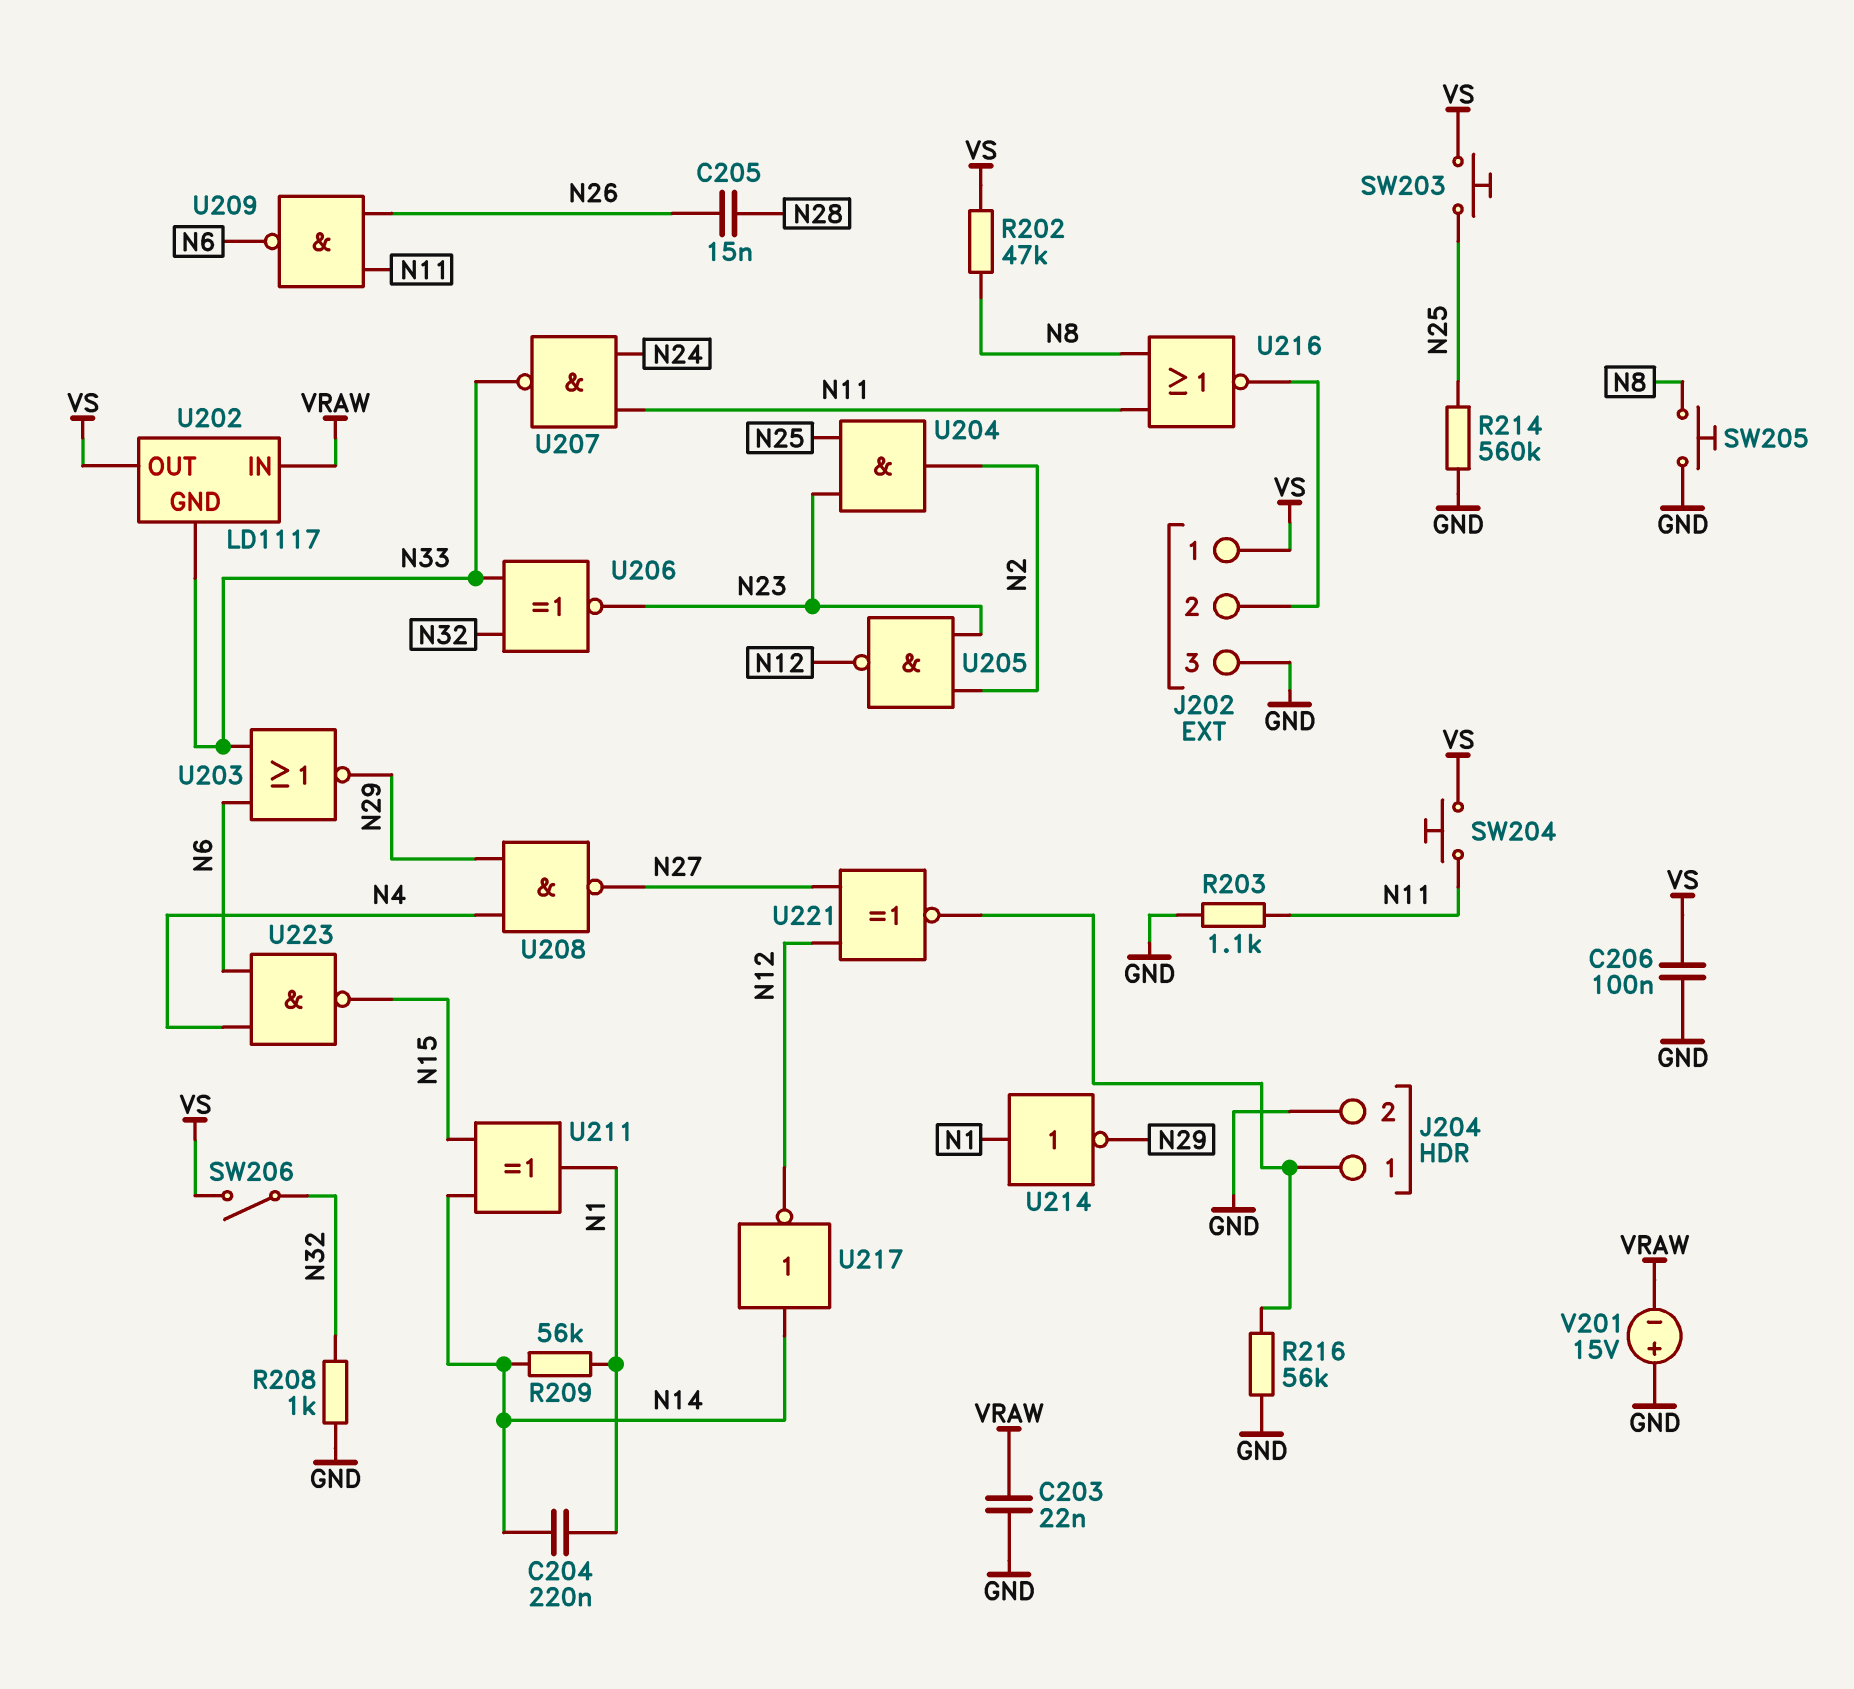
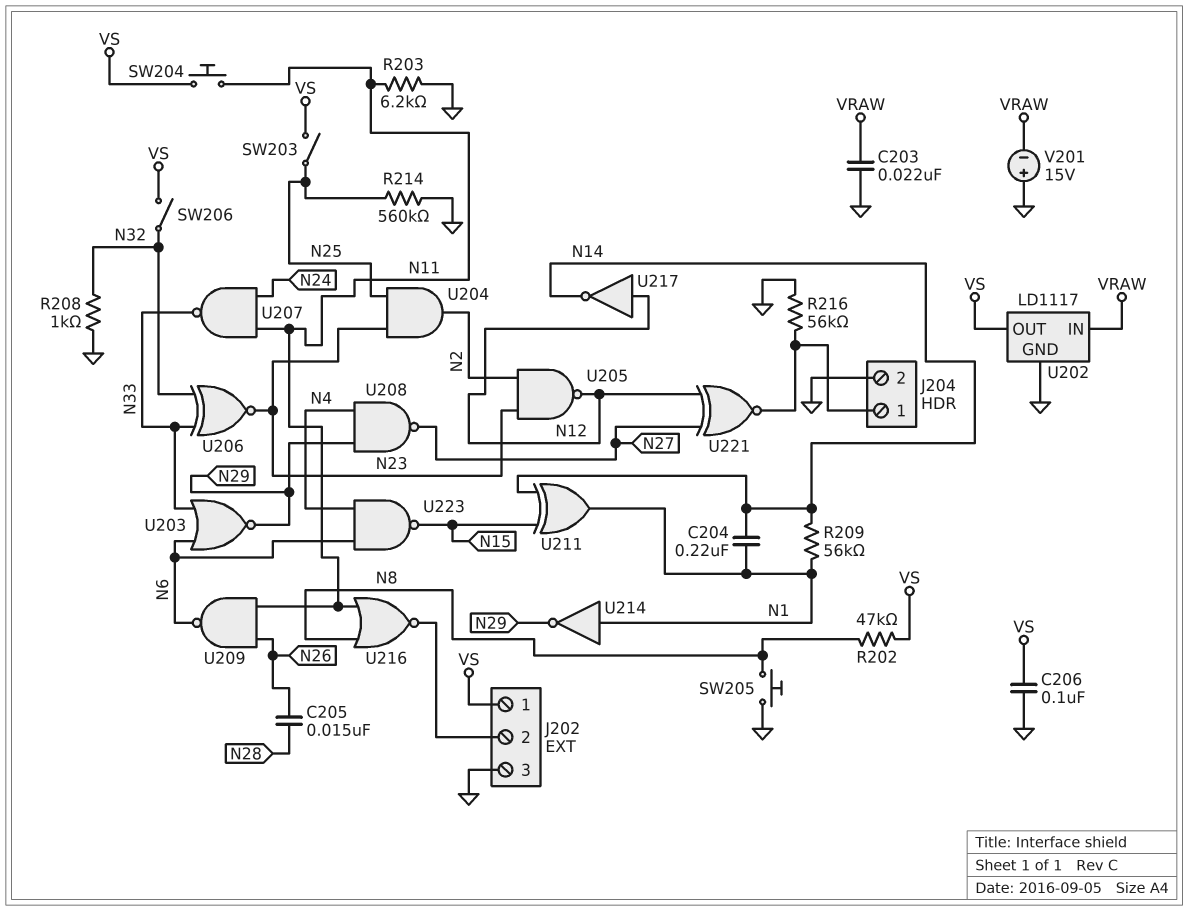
R203: 1.1k (GND, N11) -> 6.2k (GND, N11)
SW203: button (N25, VS) -> switch (N25, VS)
U202 pin GND: N33 -> GND
U217: NOT (in N14, out N12) -> NOT (in N12, out N14)

